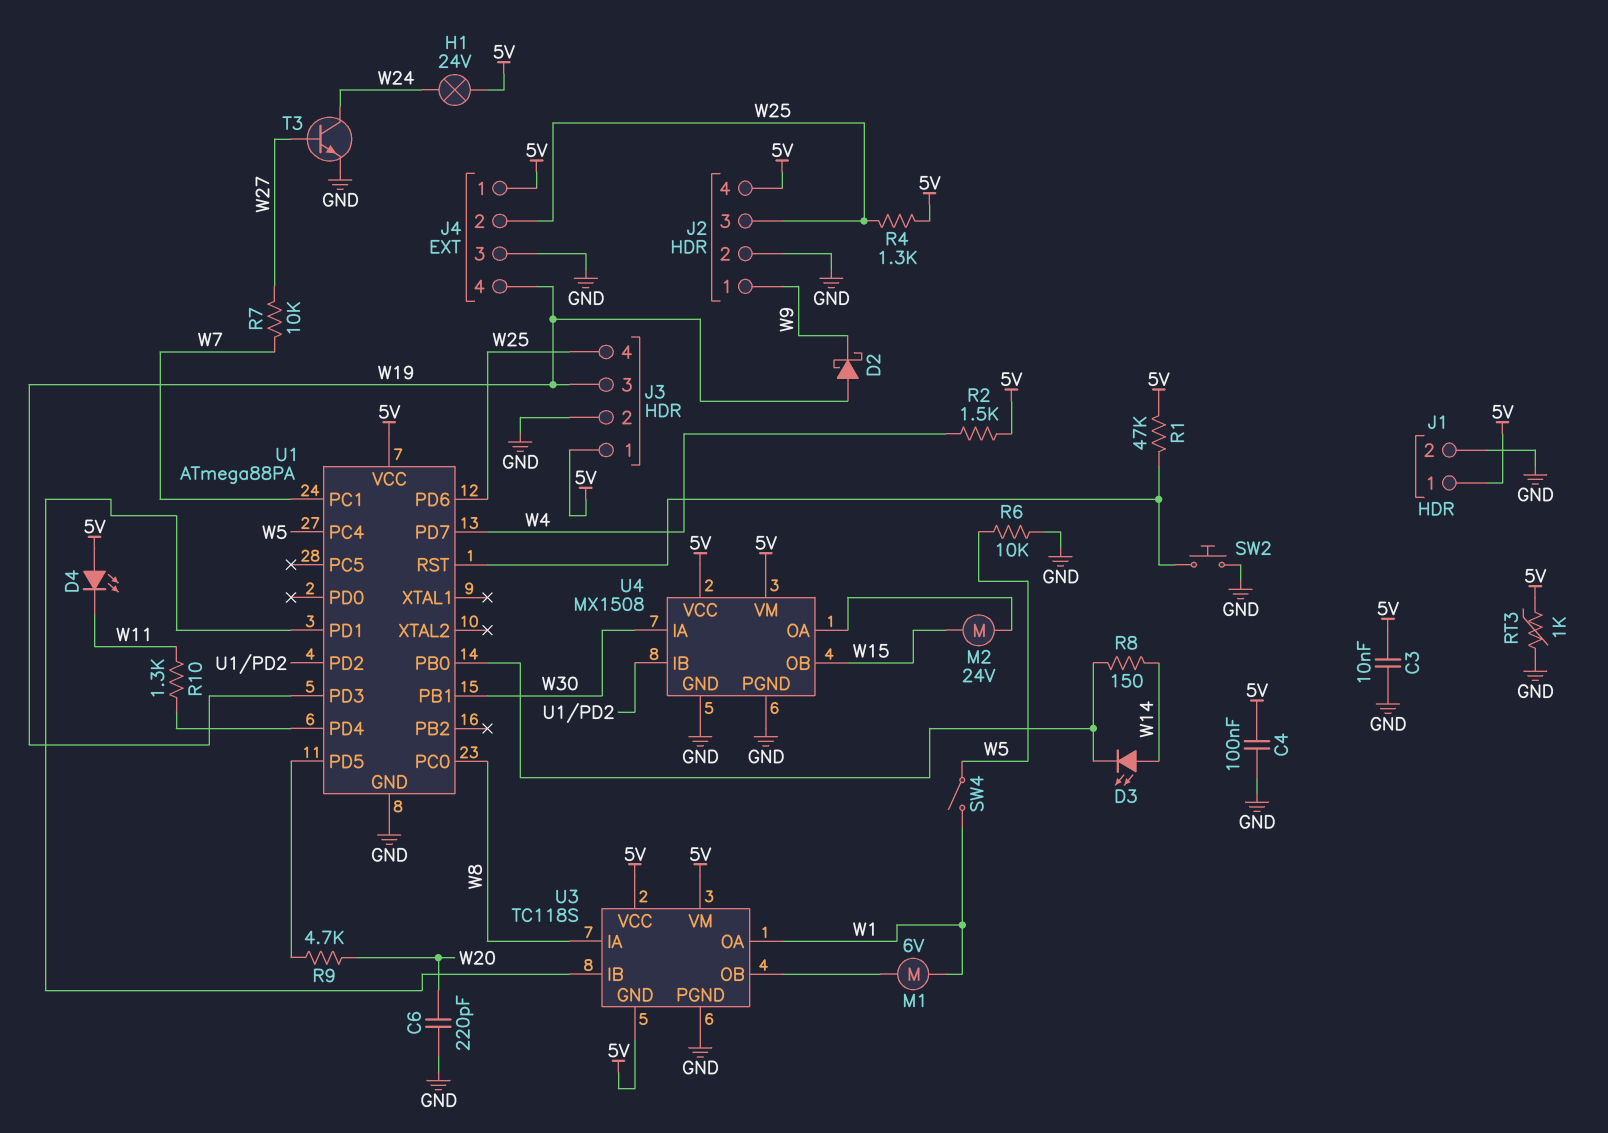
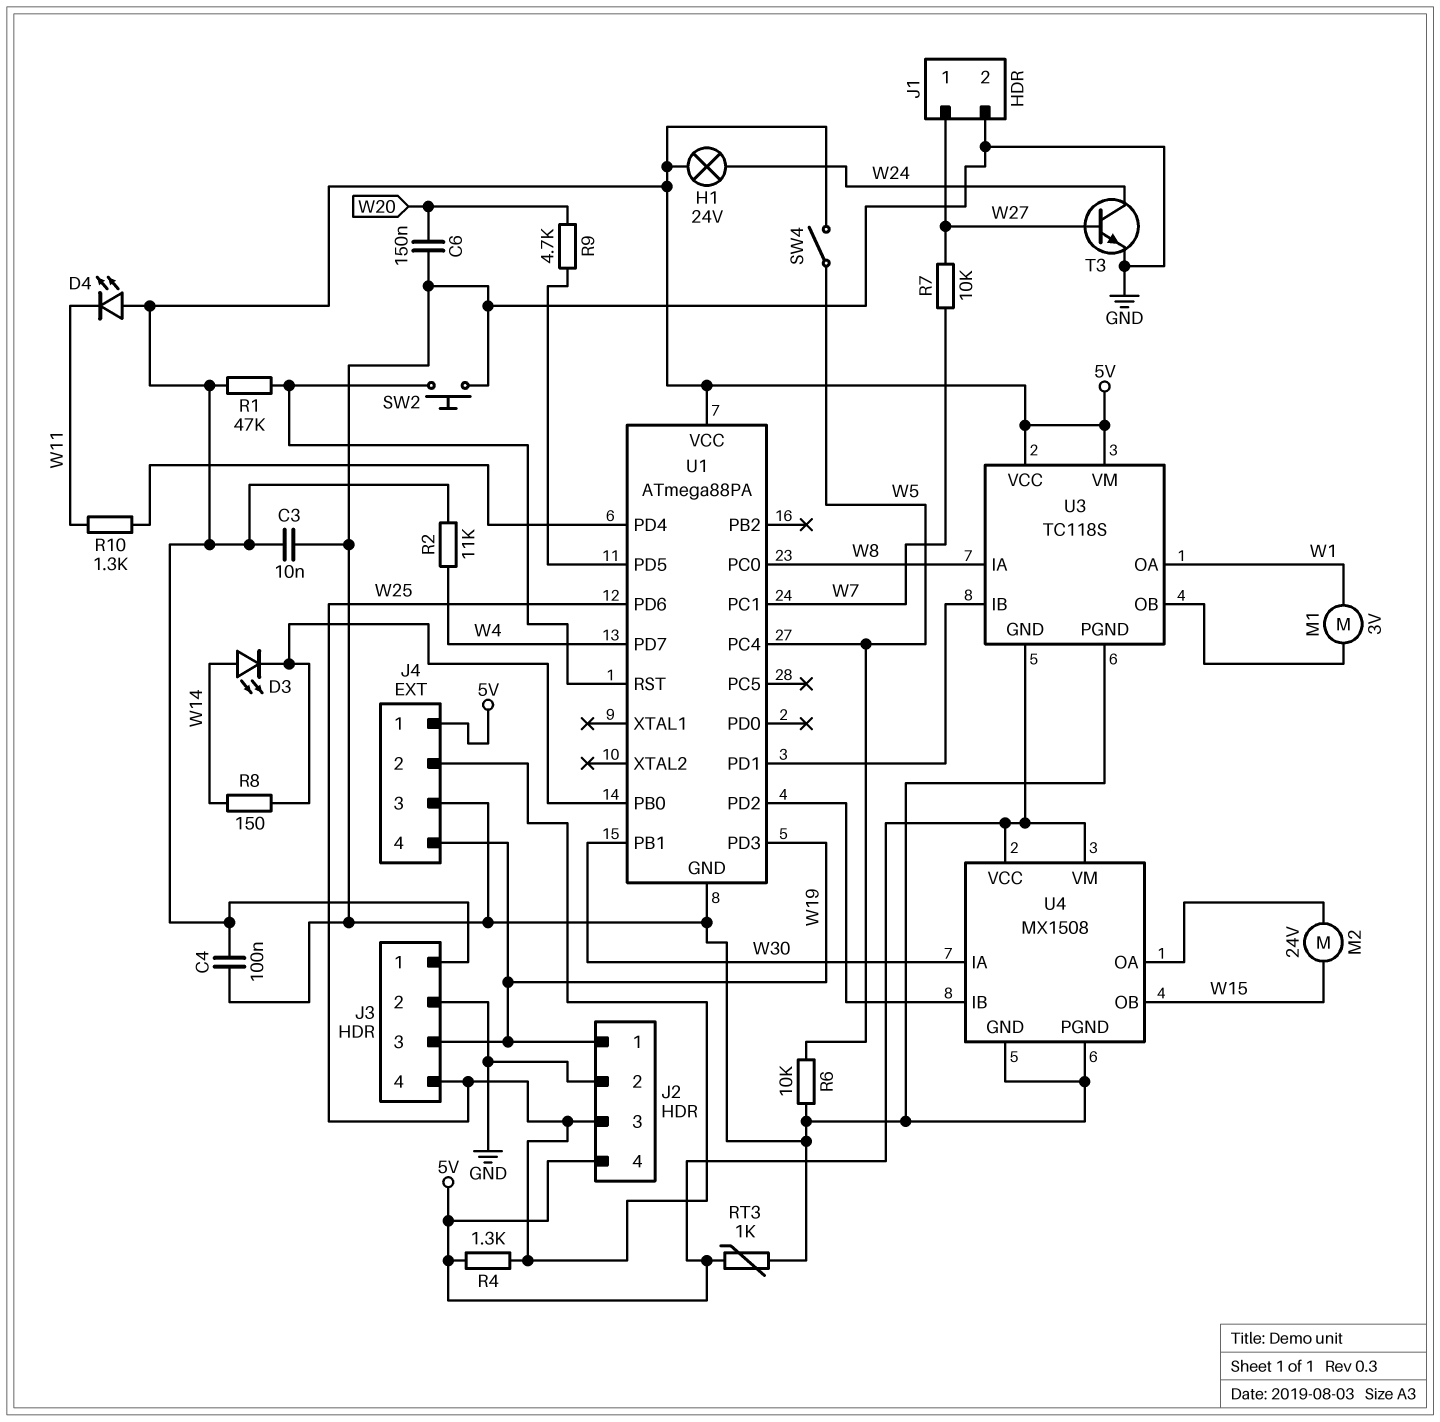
C6: 220pF (GND, W20) -> 150nF (GND, W20)
D2: schottky (A W19, K W9) -> none
J1 pin 1: 5V -> W27
J2 pin 1: W9 -> W19
M1: motor 6V (U3/OB, W1) -> motor 3V (U3/OB, W1)
R2: 1.5k (5V, W4) -> 11k (5V, W4)
SW4: switch (W1, W5) -> switch (5V, W5)

